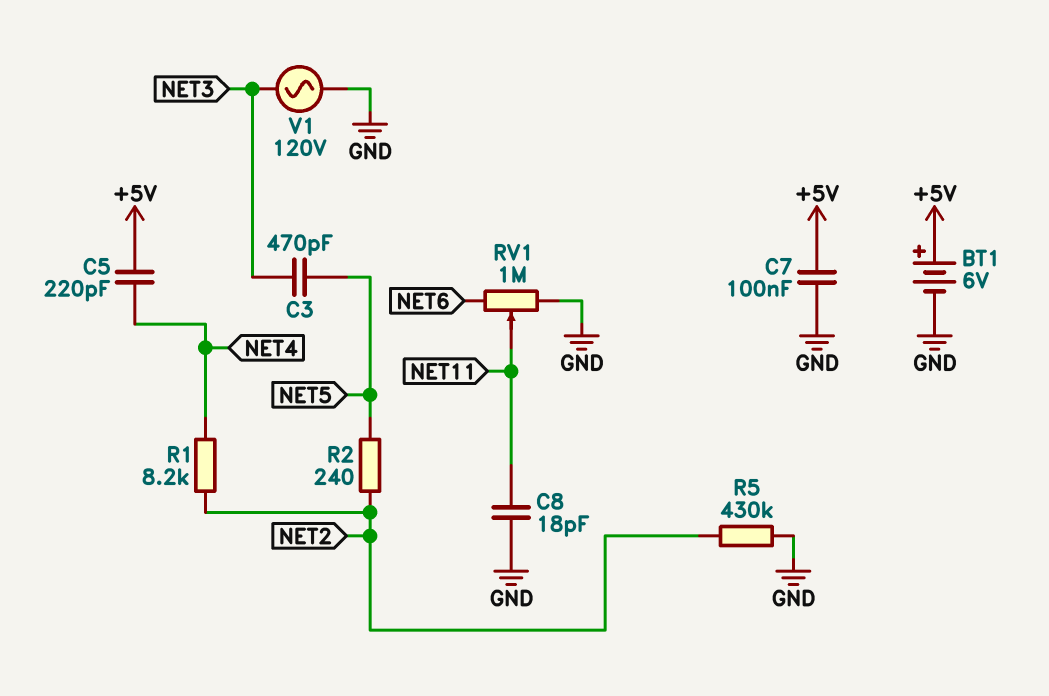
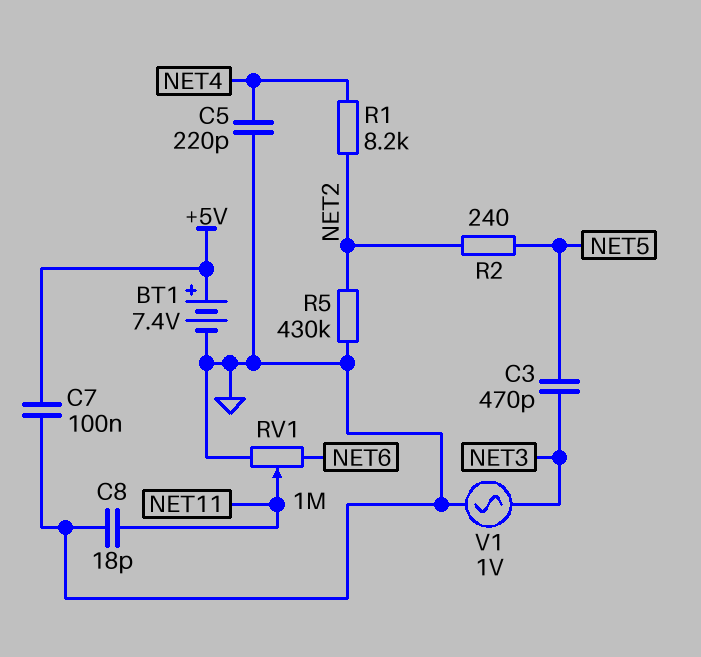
BT1: 6V (plus +5V, minus GND) -> 7.4V (plus +5V, minus GND)
C5: 220pF (+5V, NET4) -> 220pF (GND, NET4)
V1: AC 120V (GND, NET3) -> AC 1V (GND, NET3)

